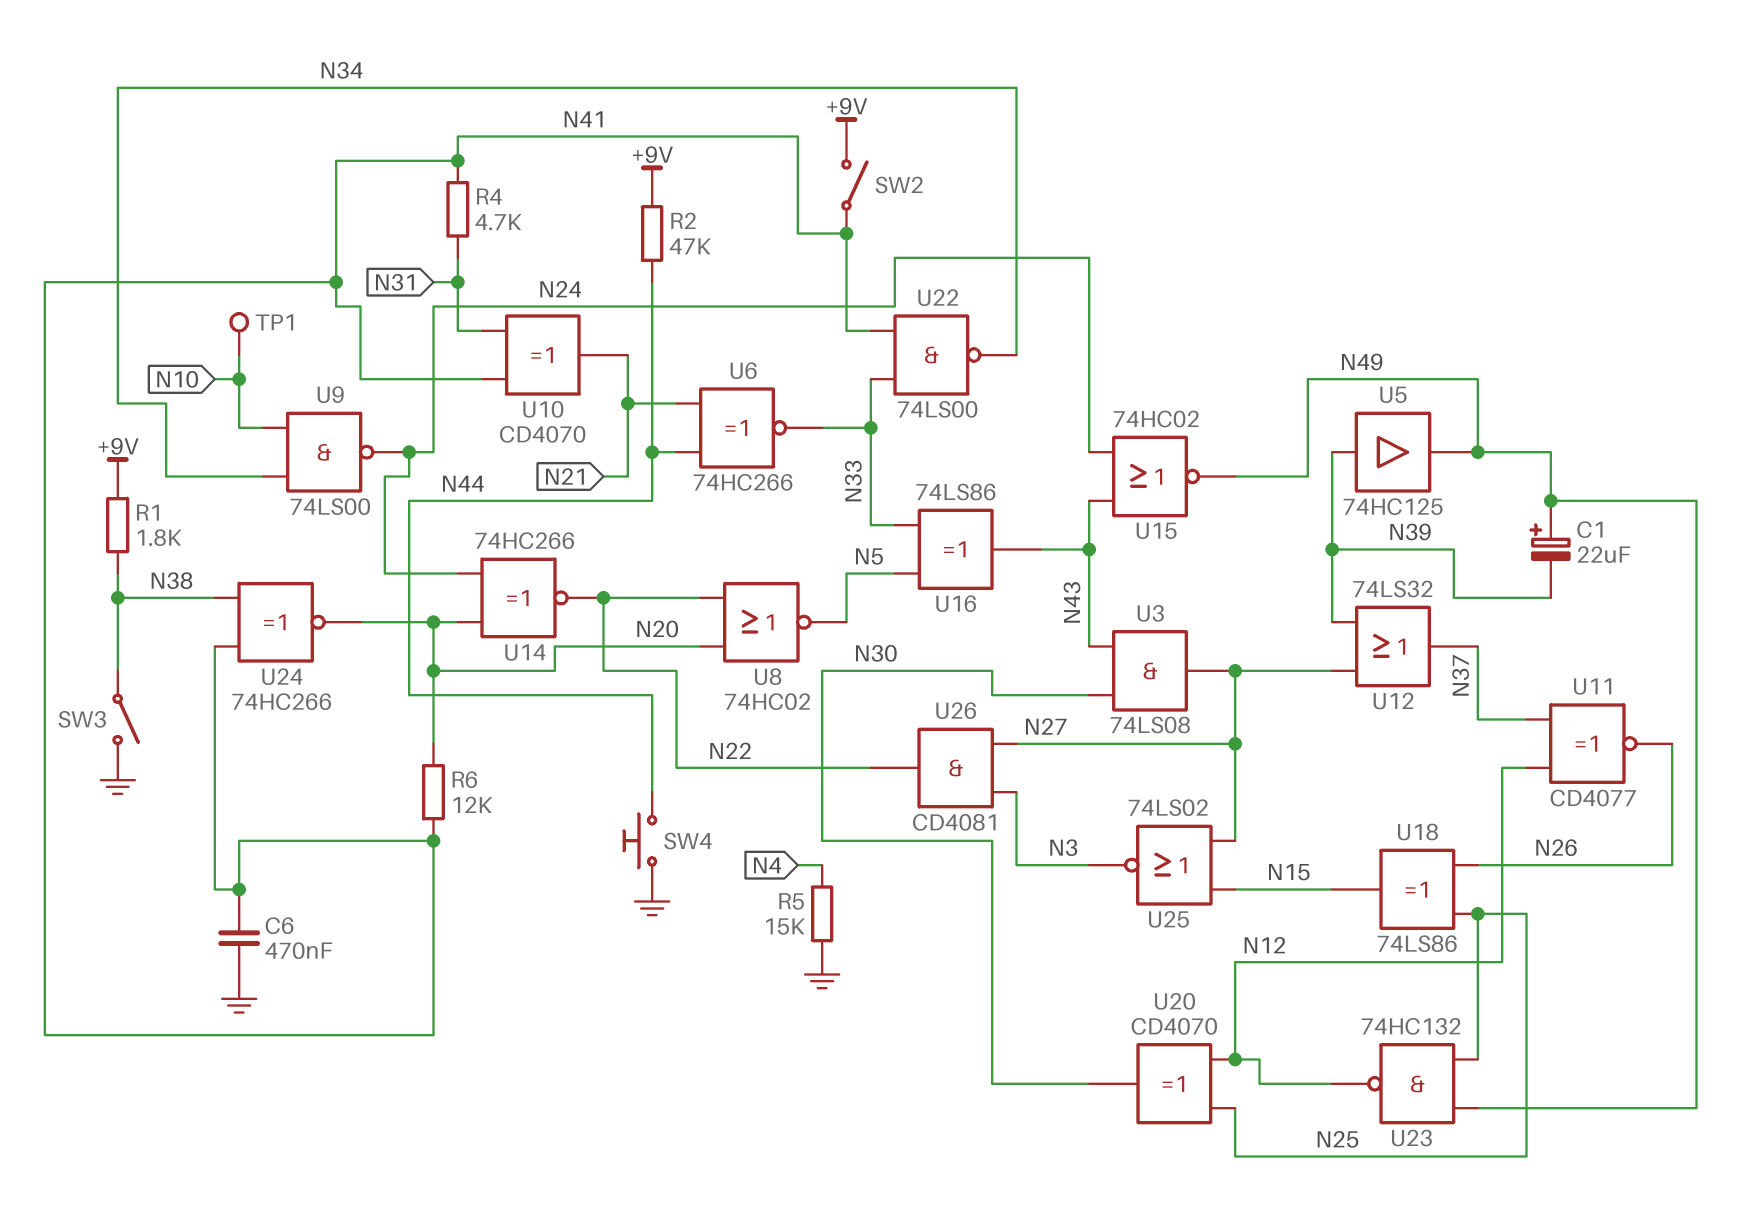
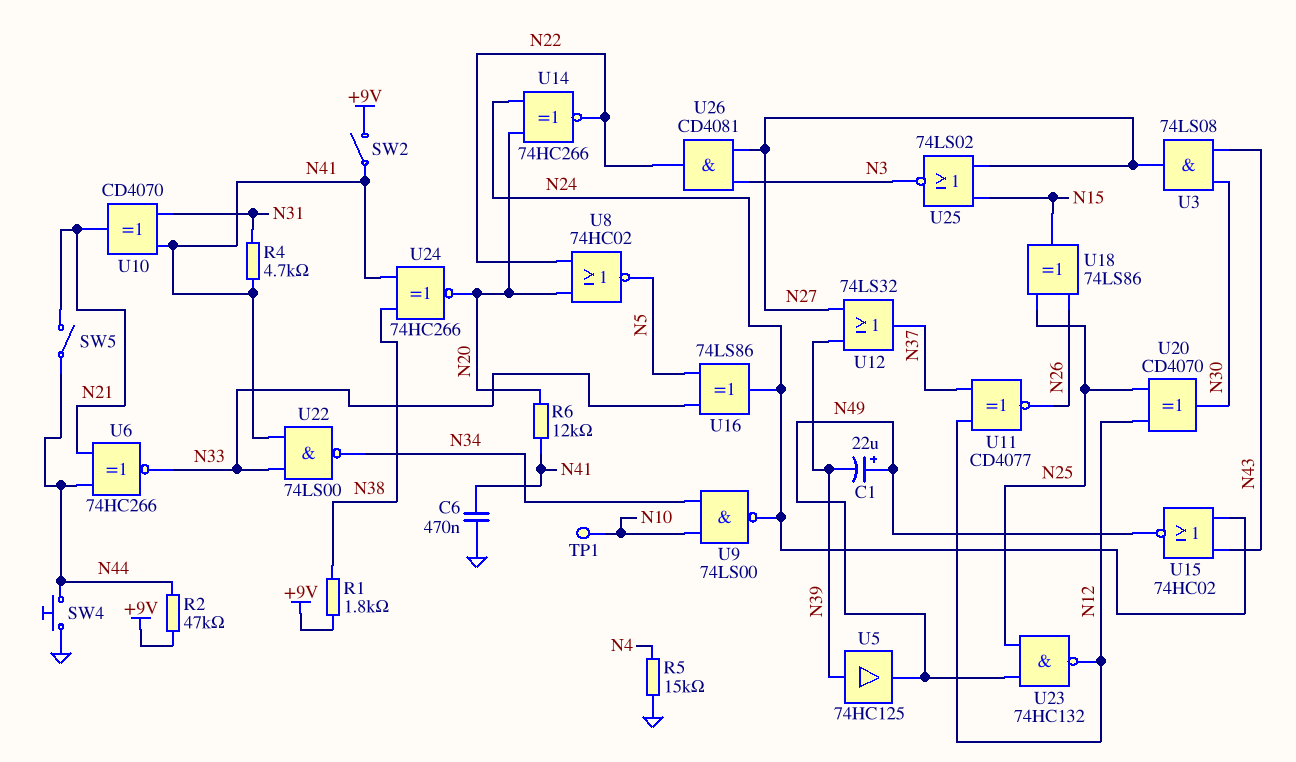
SW3: switch (GND, N38) -> none
SW5: none -> switch (N21, N44)
U16: XOR 74LS86 (in N5, in N33, out N43) -> XOR 74LS86 (in N5, in N33, out N24)

